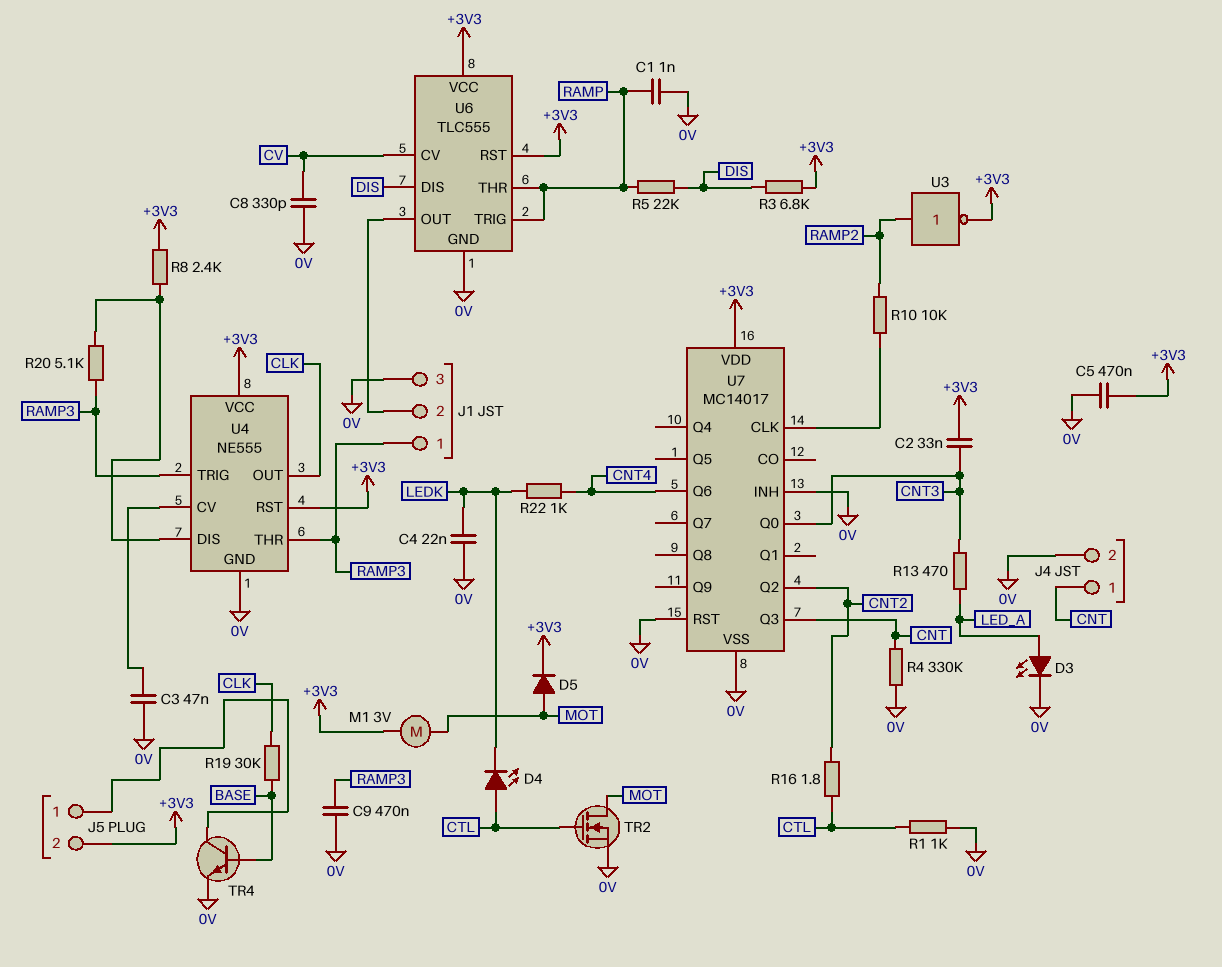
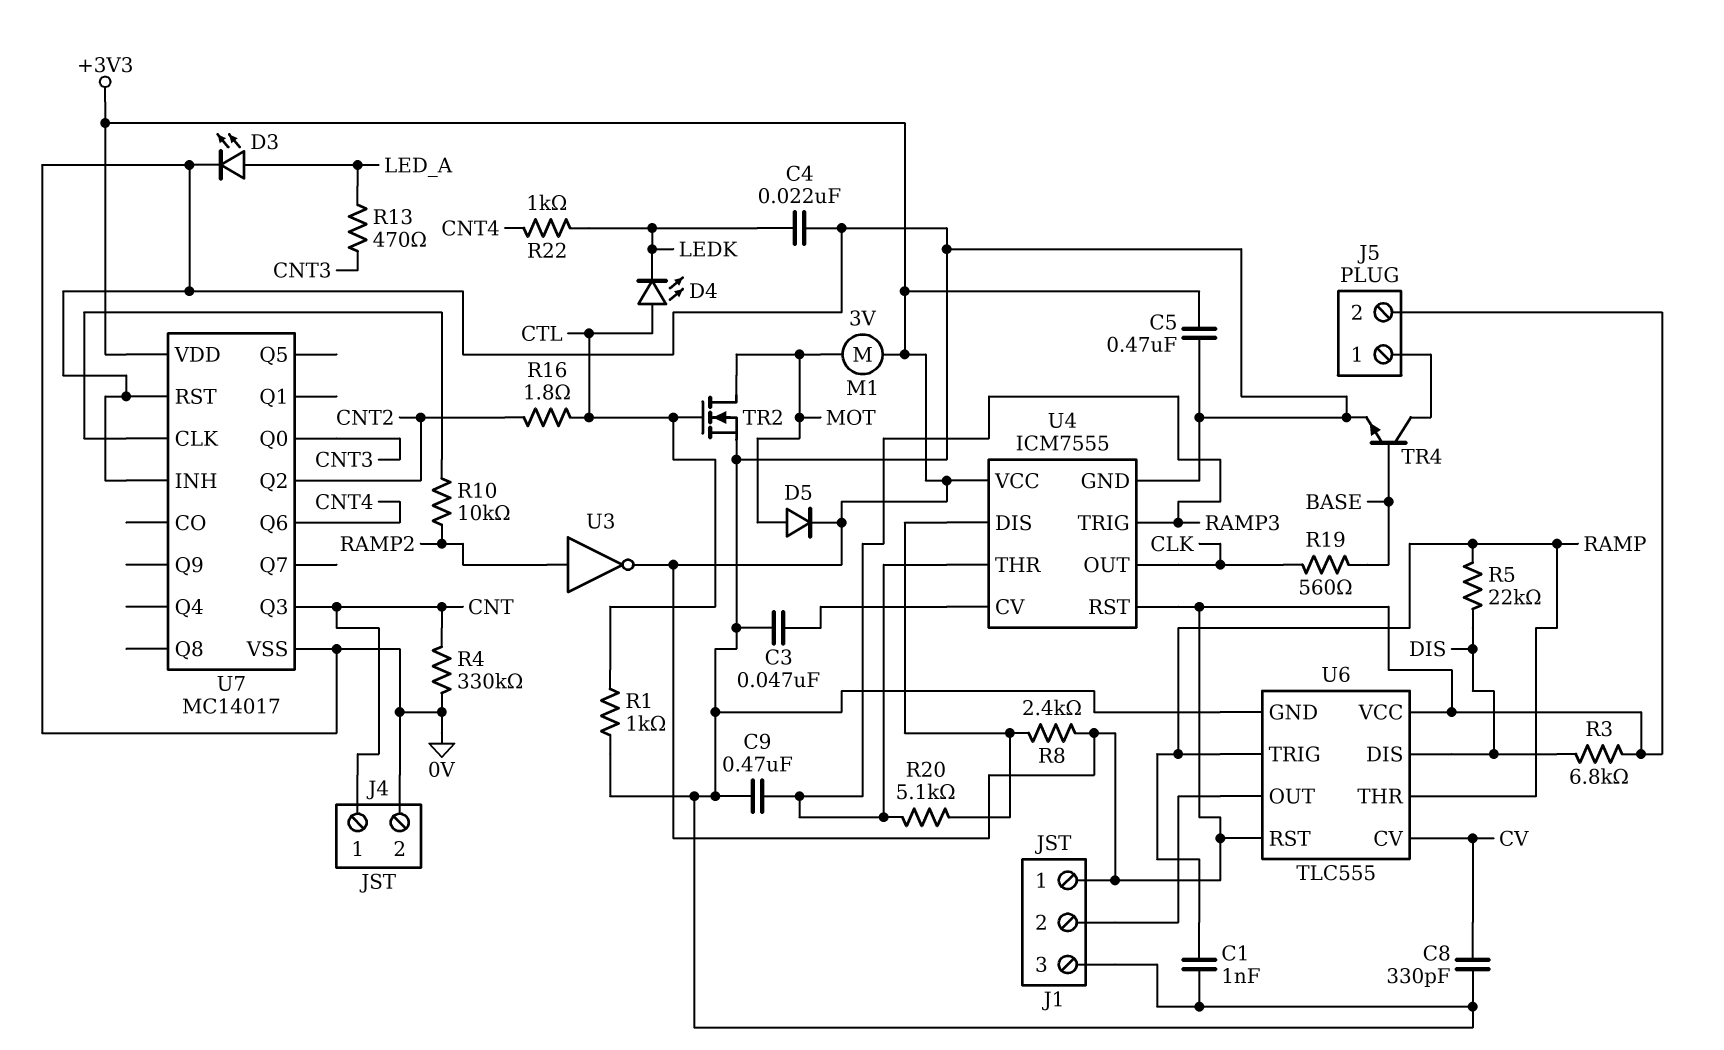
C2: 33nF (+3V3, CNT3) -> none
J1 pin 1: RAMP3 -> +3V3
R19: 30k (BASE, CLK) -> 560 (BASE, CLK)
U4: NE555 -> ICM7555

